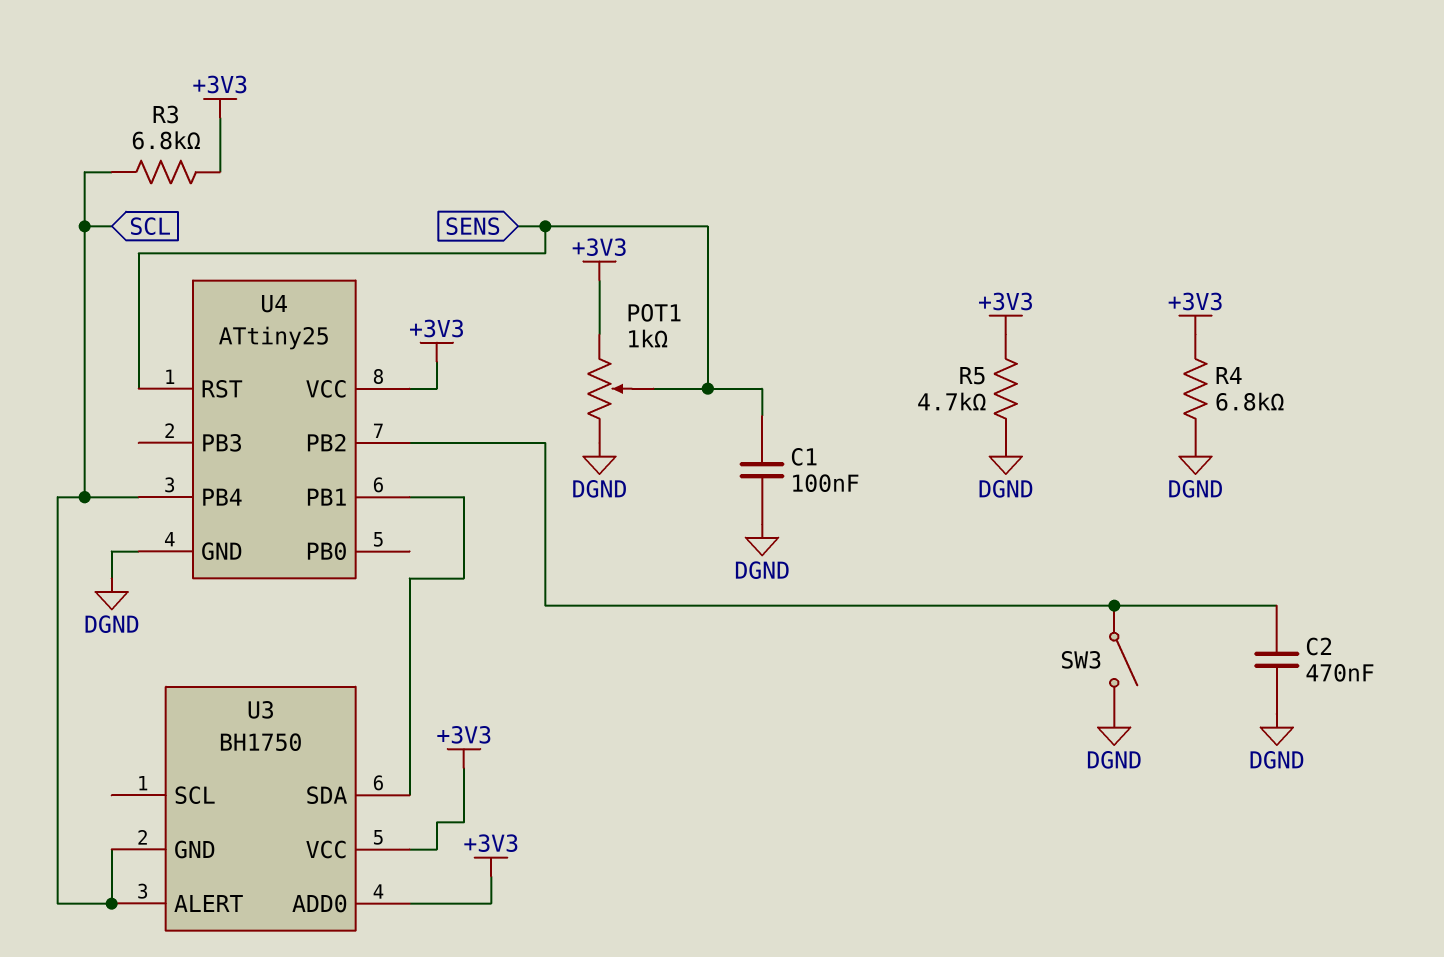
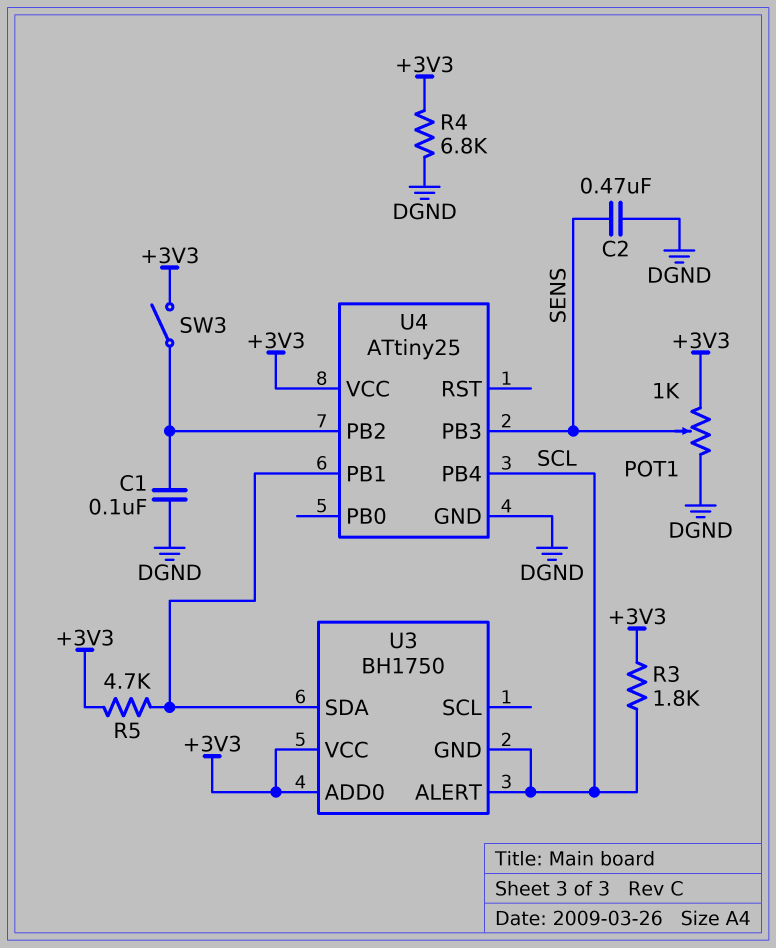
C1: 100nF (DGND, SENS) -> 100nF (DGND, U4/PB2)
C2: 470nF (DGND, U4/PB2) -> 470nF (DGND, SENS)
R3: 6.8k (+3V3, SCL) -> 1.8k (+3V3, SCL)
R5: 4.7k (+3V3, DGND) -> 4.7k (+3V3, U3/SDA)
SW3: switch (DGND, U4/PB2) -> switch (+3V3, U4/PB2)
U4 pin PB3: none -> SENS
U4 pin RST: SENS -> none

